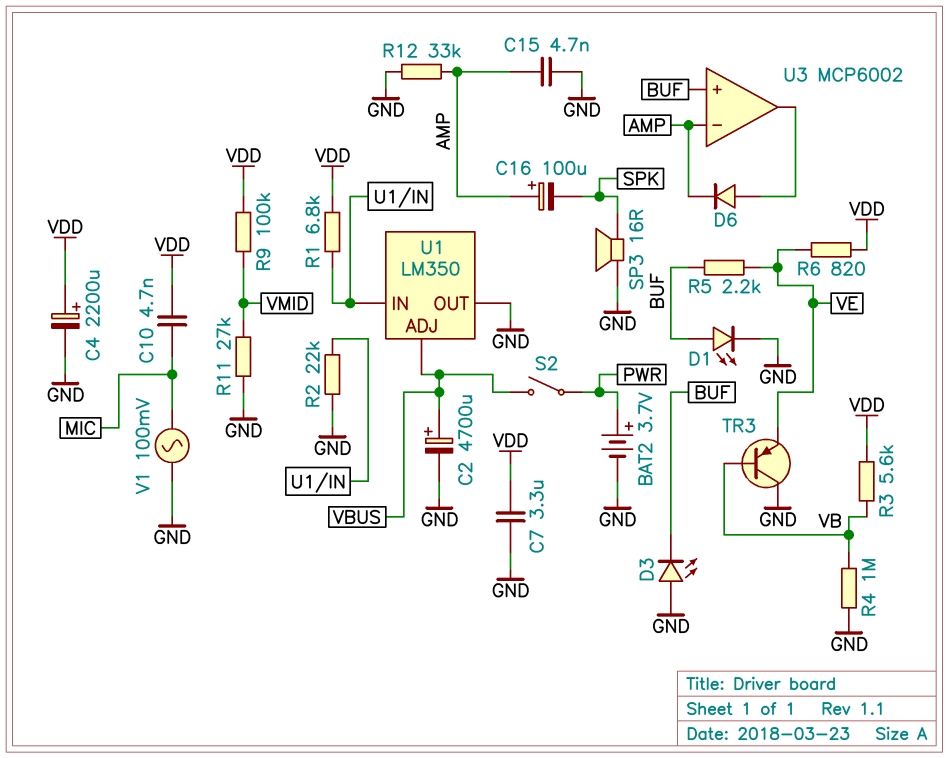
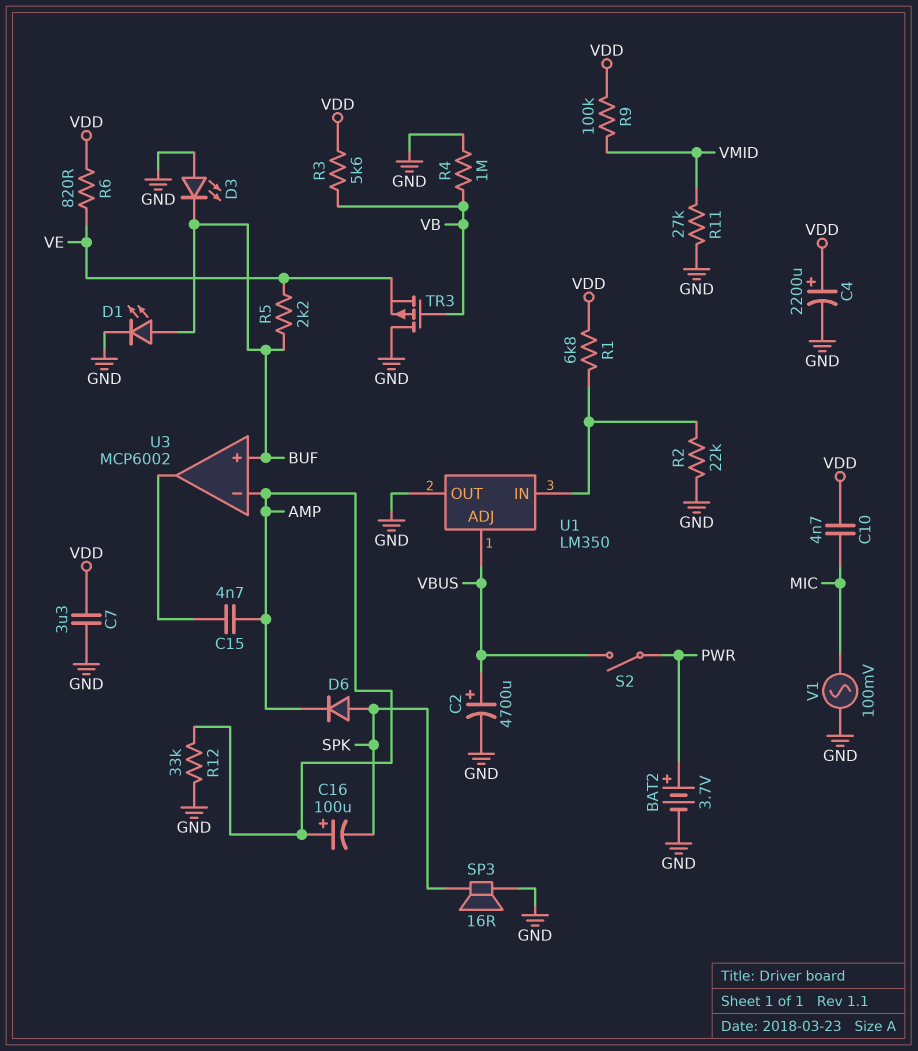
C15: 4.7nF (AMP, GND) -> 4.7nF (AMP, U3/out)
D6: diode (A U3/out, K AMP) -> diode (A SPK, K AMP)
TR3: PNP (B VB, C GND, E VE) -> PMOS (G VB, D GND, S VE)

